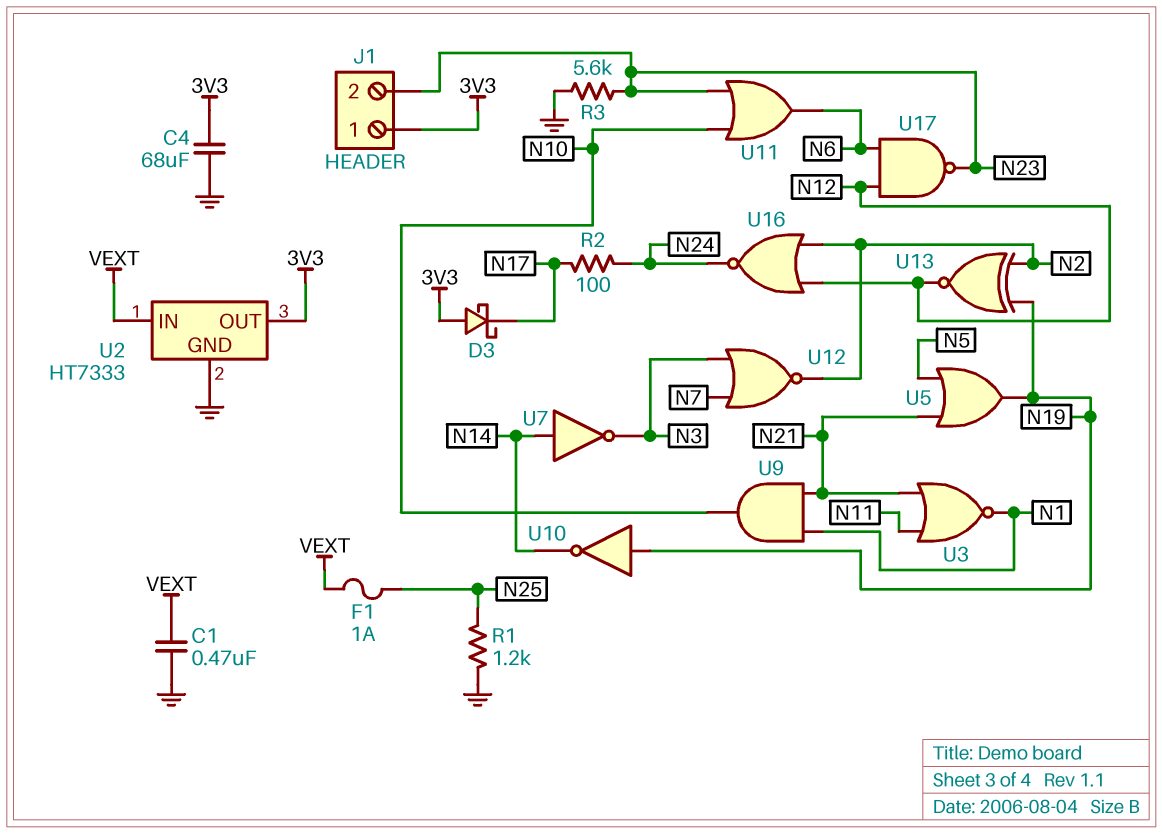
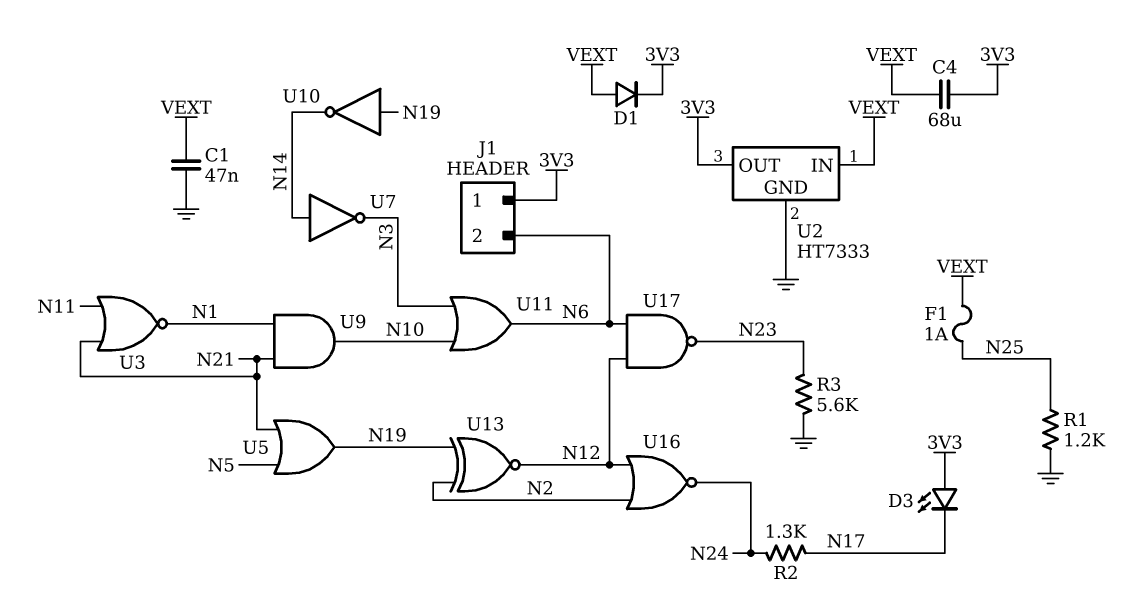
C1: 470nF (GND, VEXT) -> 47nF (GND, VEXT)
C4: 68uF (3V3, GND) -> 68uF (3V3, VEXT)
D1: none -> diode (A VEXT, K 3V3)
D3: schottky (A 3V3, K N17) -> LED (A 3V3, K N17)
J1 pin 2: N23 -> N6
R2: 100 (N17, N24) -> 1.3k (N17, N24)
U11: OR (in N10, in N23, out N6) -> OR (in N3, in N10, out N6)
U12: NOR (in N3, in N7, out N2) -> none

